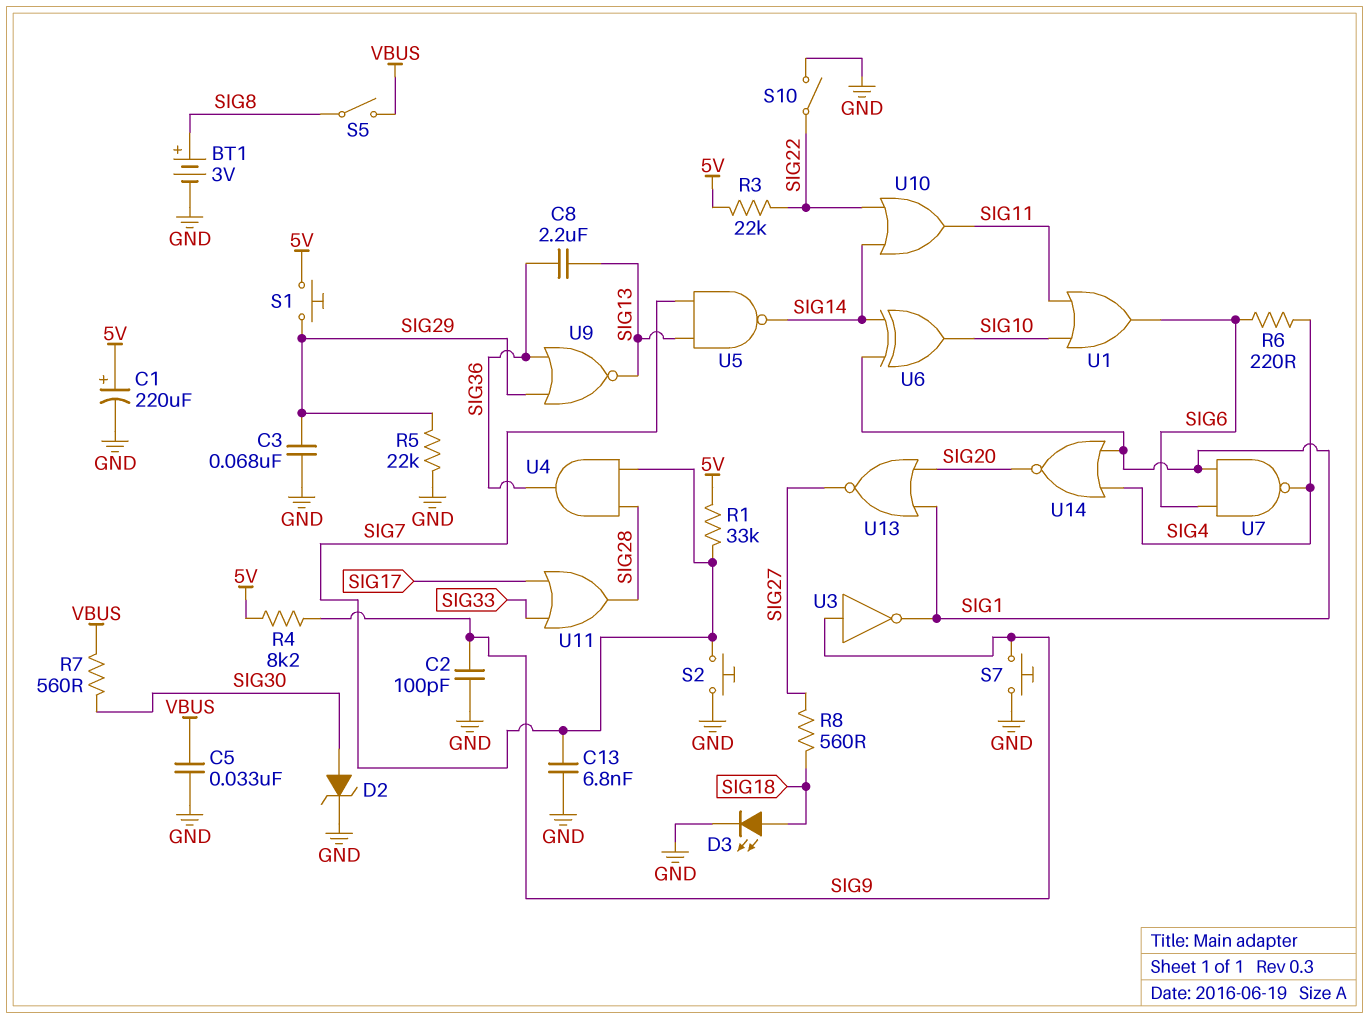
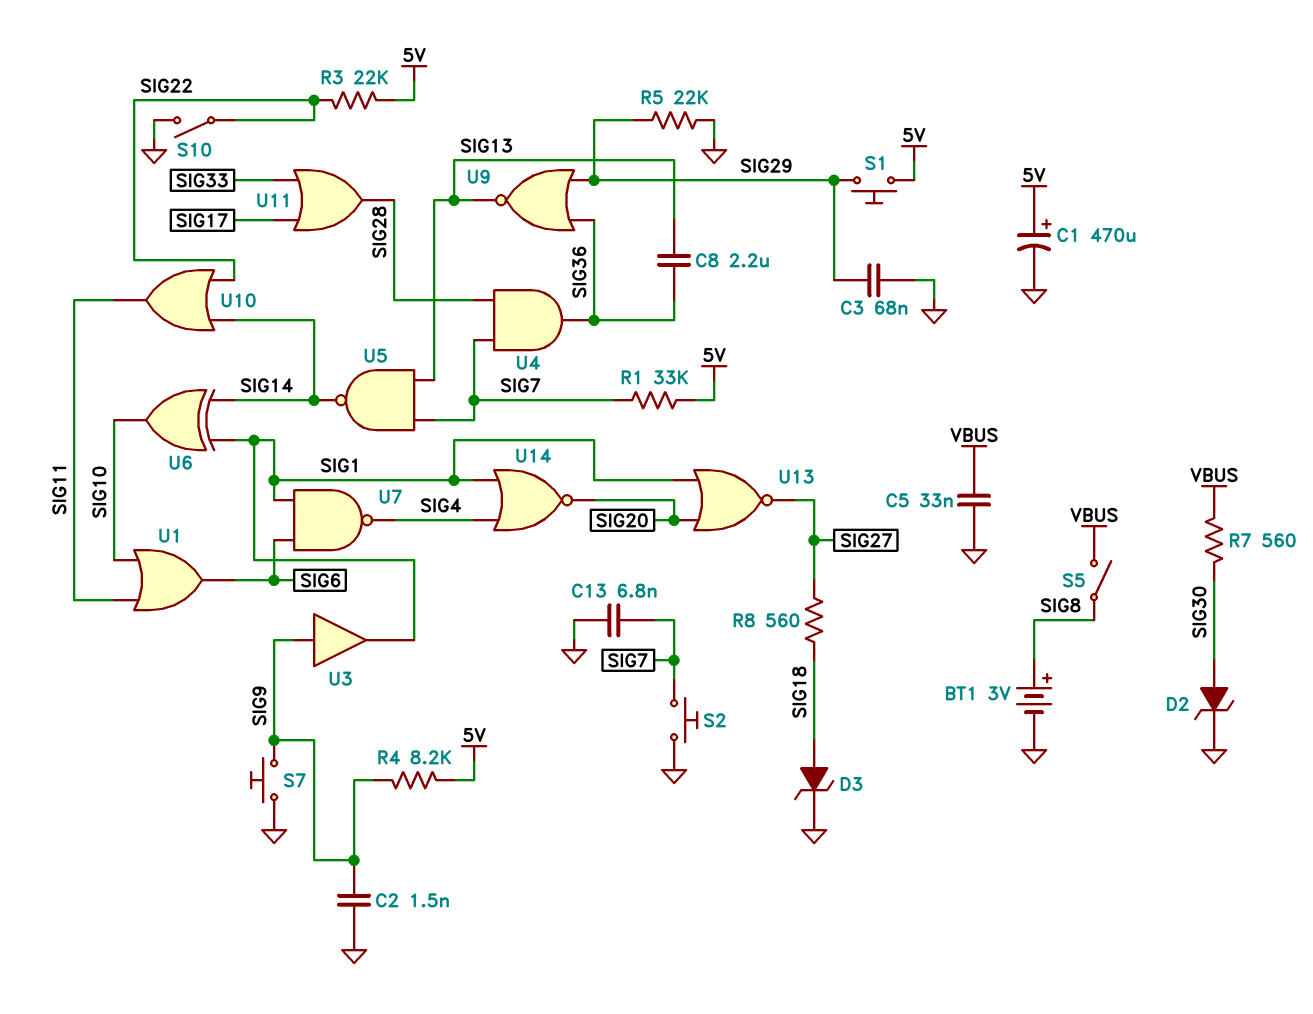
C1: 220uF (plus 5V, minus GND) -> 470uF (plus 5V, minus GND)
C2: 100pF (GND, SIG9) -> 1.5nF (GND, SIG9)
D3: LED (A SIG18, K GND) -> zener (A SIG18, K GND)
R6: 220 (SIG4, SIG6) -> none
U3: NOT (in SIG9, out SIG1) -> buffer (in SIG9, out SIG1)

